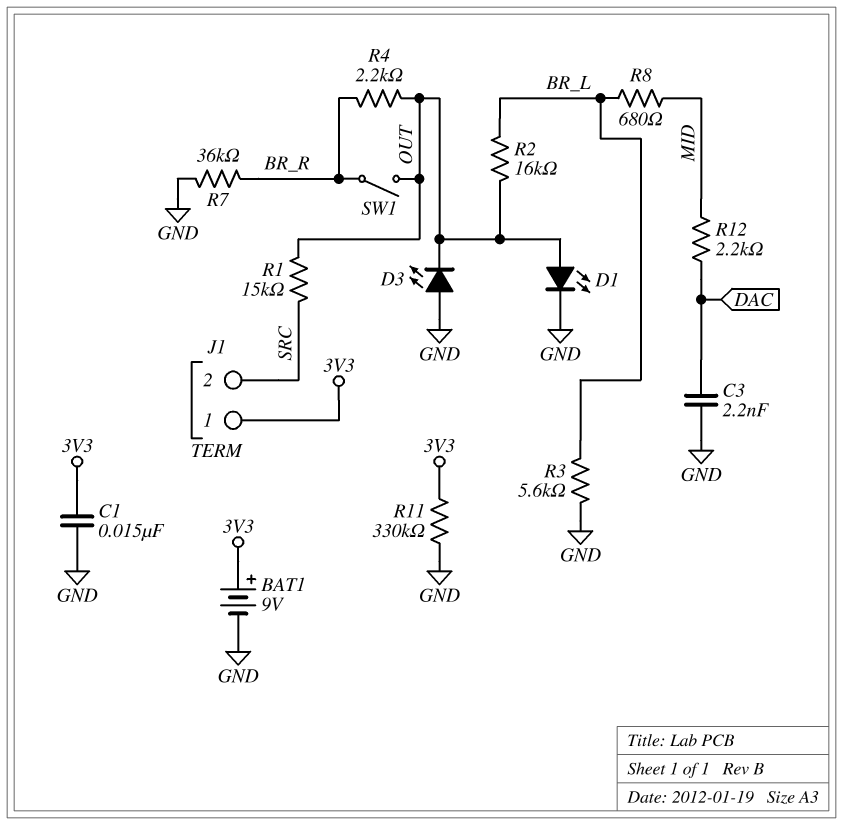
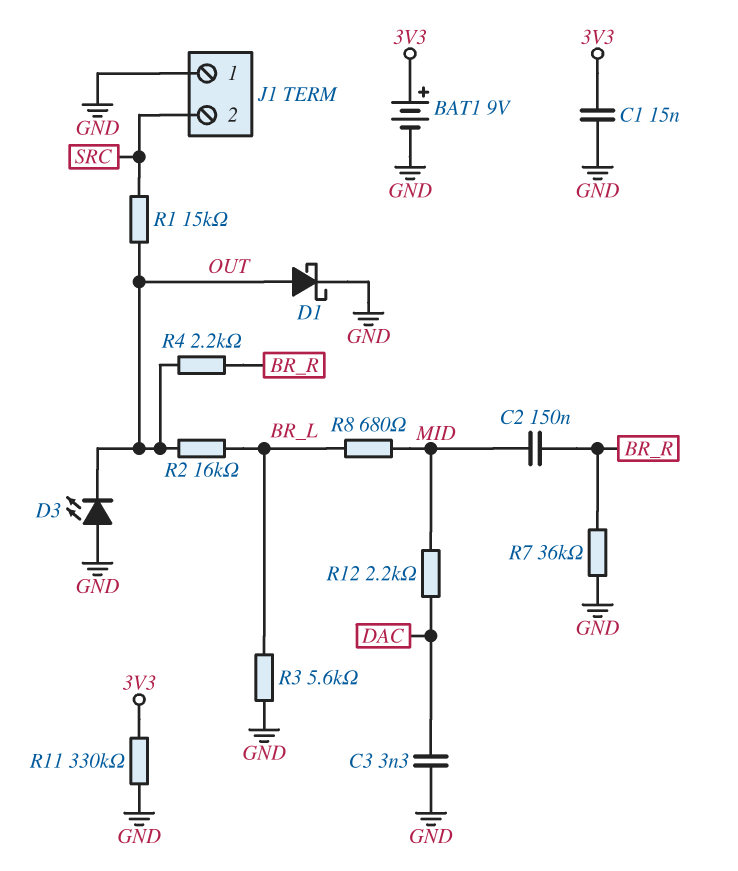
C2: none -> 150nF (BR_R, MID)
C3: 2.2nF (DAC, GND) -> 3.3nF (DAC, GND)
D1: LED (A OUT, K GND) -> schottky (A OUT, K GND)
J1 pin 1: 3V3 -> GND
SW1: switch (BR_R, OUT) -> none

